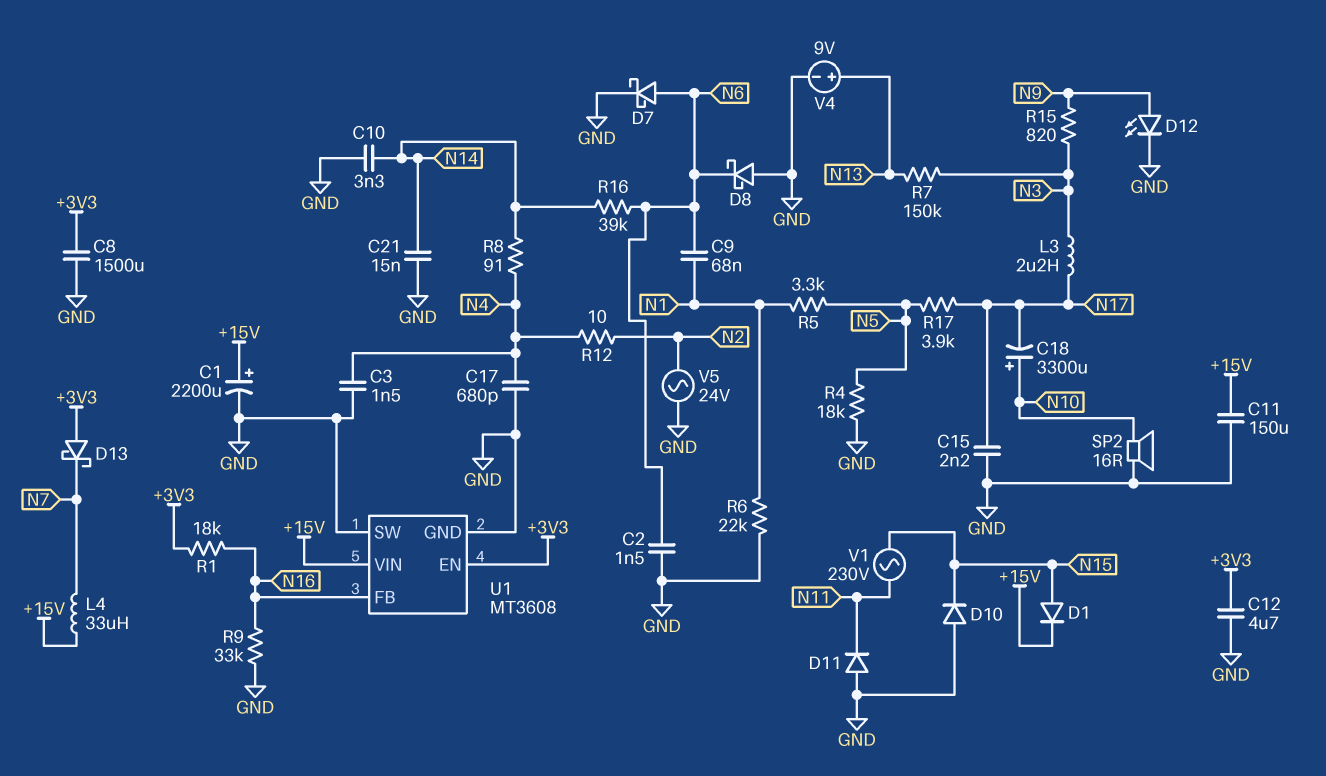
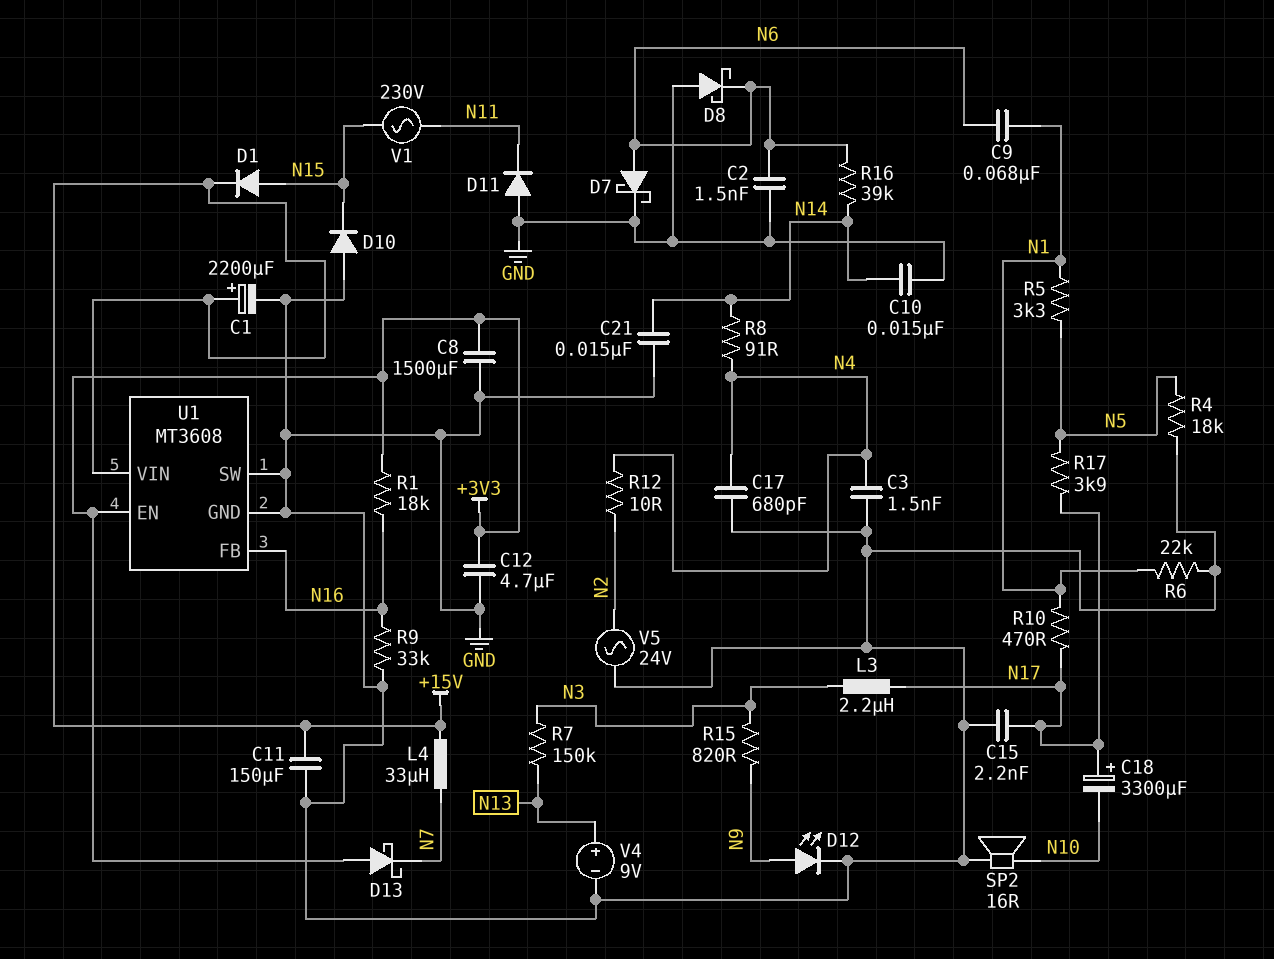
C10: 3.3nF (GND, N14) -> 15nF (GND, N14)
C18: 3300uF (plus N10, minus N17) -> 3300uF (plus N17, minus N10)
R10: none -> 470 (N1, N17)

